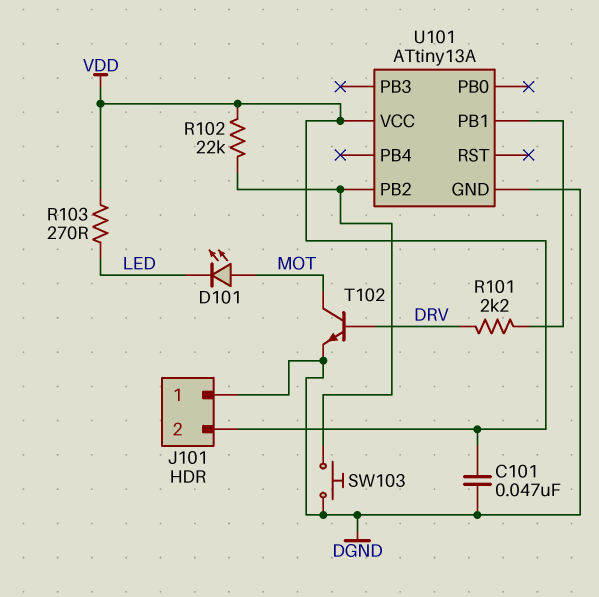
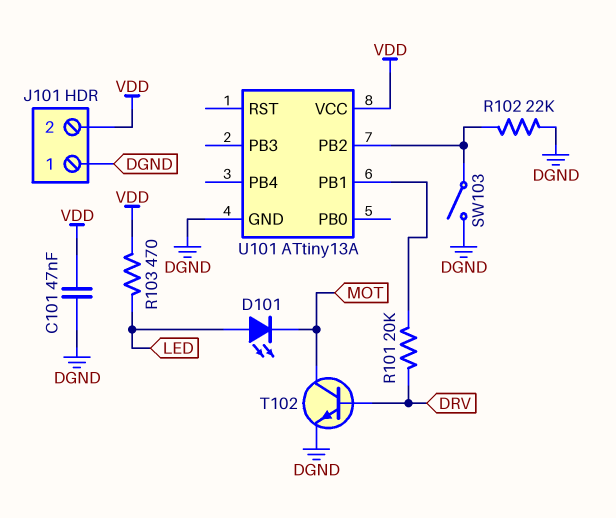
D101: LED (A MOT, K LED) -> LED (A LED, K MOT)
R101: 2.2k (DRV, U101/PB1) -> 20k (DRV, U101/PB1)
R102: 22k (U101/PB2, VDD) -> 22k (DGND, U101/PB2)
R103: 270 (LED, VDD) -> 470 (LED, VDD)
SW103: button (DGND, U101/PB2) -> switch (DGND, U101/PB2)

